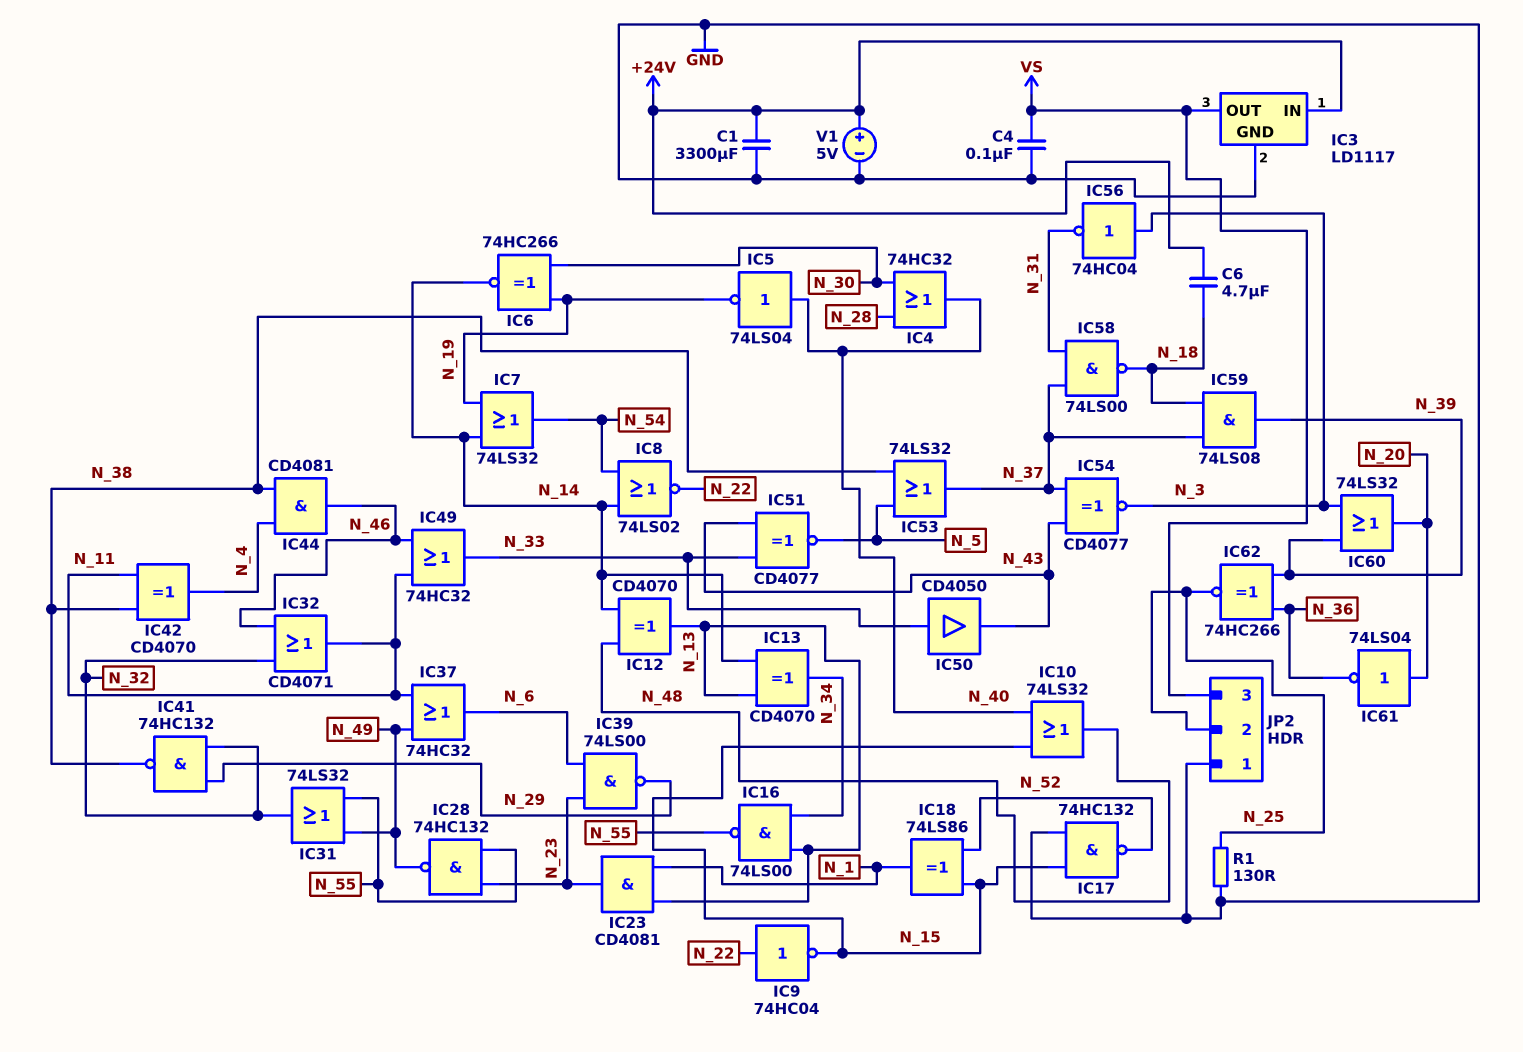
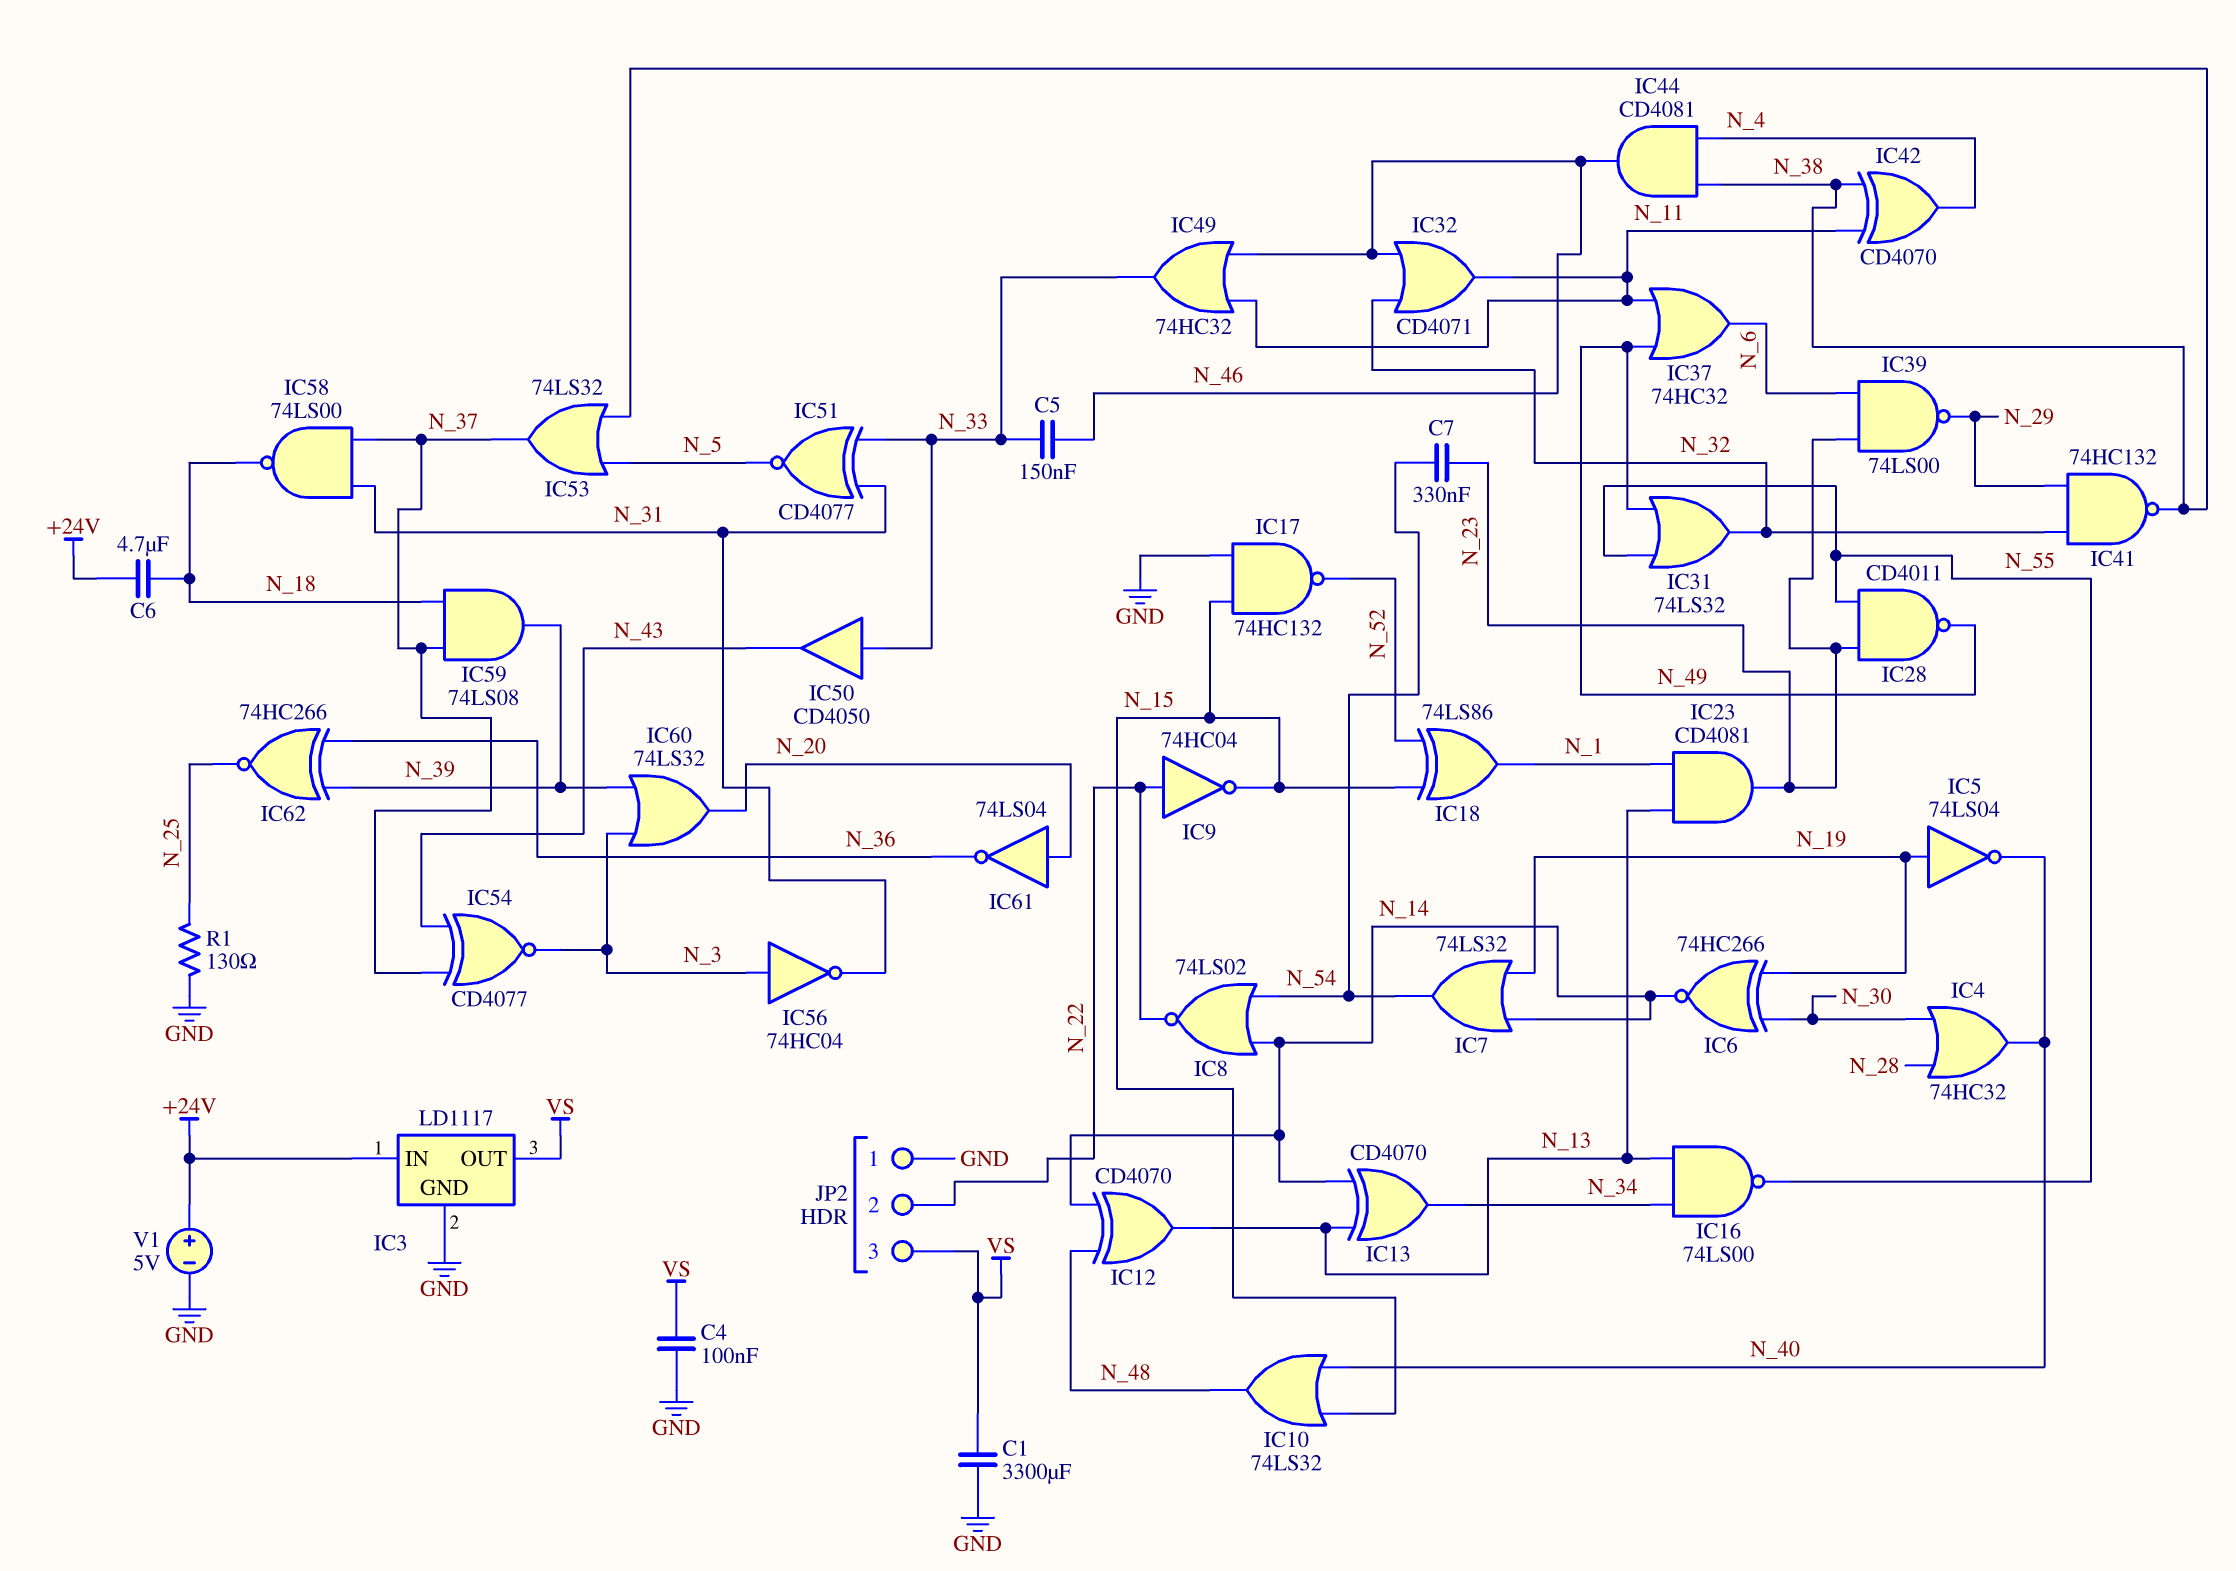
C1: 3300uF (+24V, GND) -> 3300uF (GND, VS)
C5: none -> 150nF (N_33, N_46)
C7: none -> 330nF (N_23, N_54)
IC5: NOT 74LS04 (in N_40, out N_19) -> NOT 74LS04 (in N_19, out N_40)
IC28: NAND 74HC132 (in N_23, in N_55, out N_49) -> NAND CD4011 (in N_23, in N_55, out N_49)
IC51: XNOR CD4077 (in N_33, in N_43, out N_5) -> XNOR CD4077 (in N_31, in N_33, out N_5)
JP2 pin 2: N_25 -> N_22

